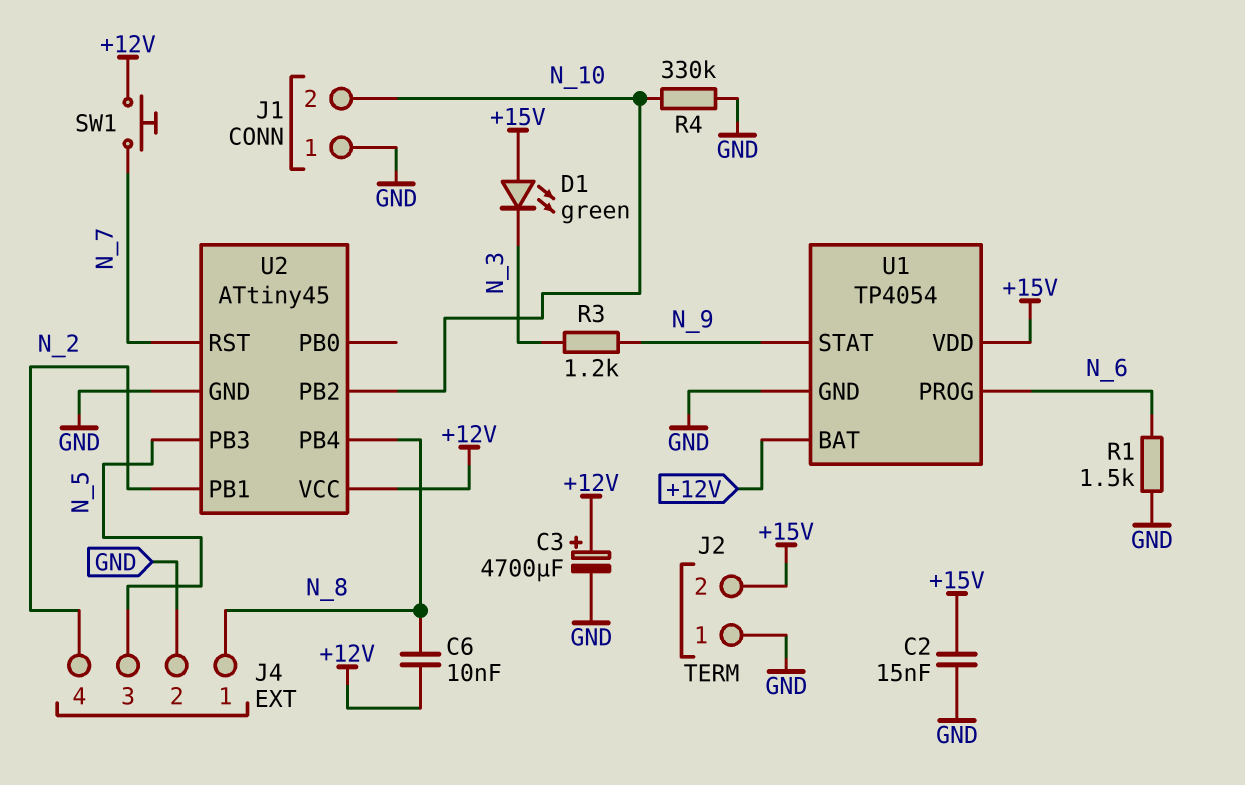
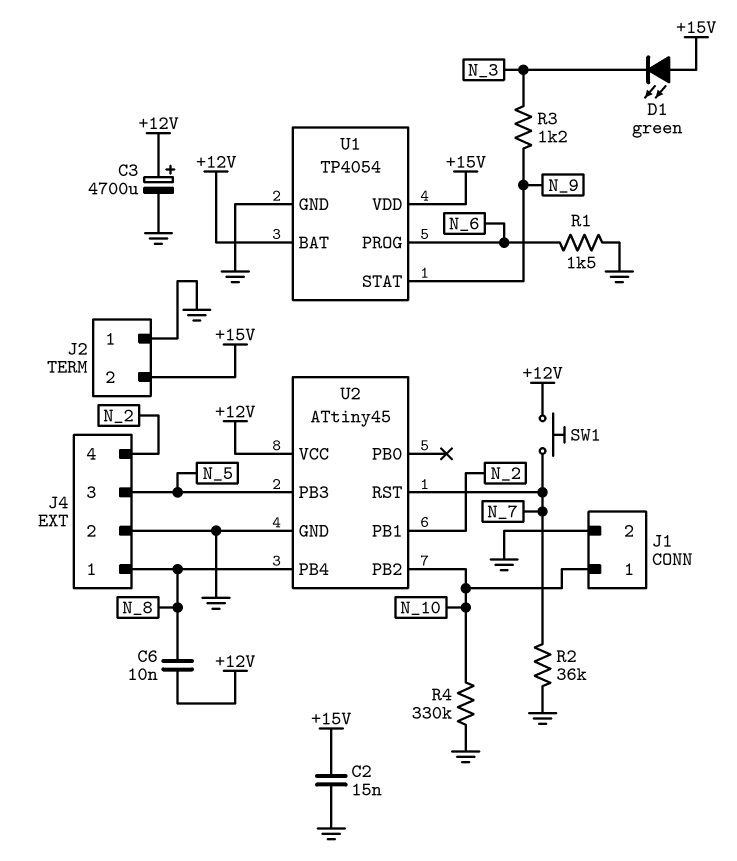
J1 pin 1: GND -> N_10
J1 pin 2: N_10 -> GND
R2: none -> 36k (GND, N_7)

